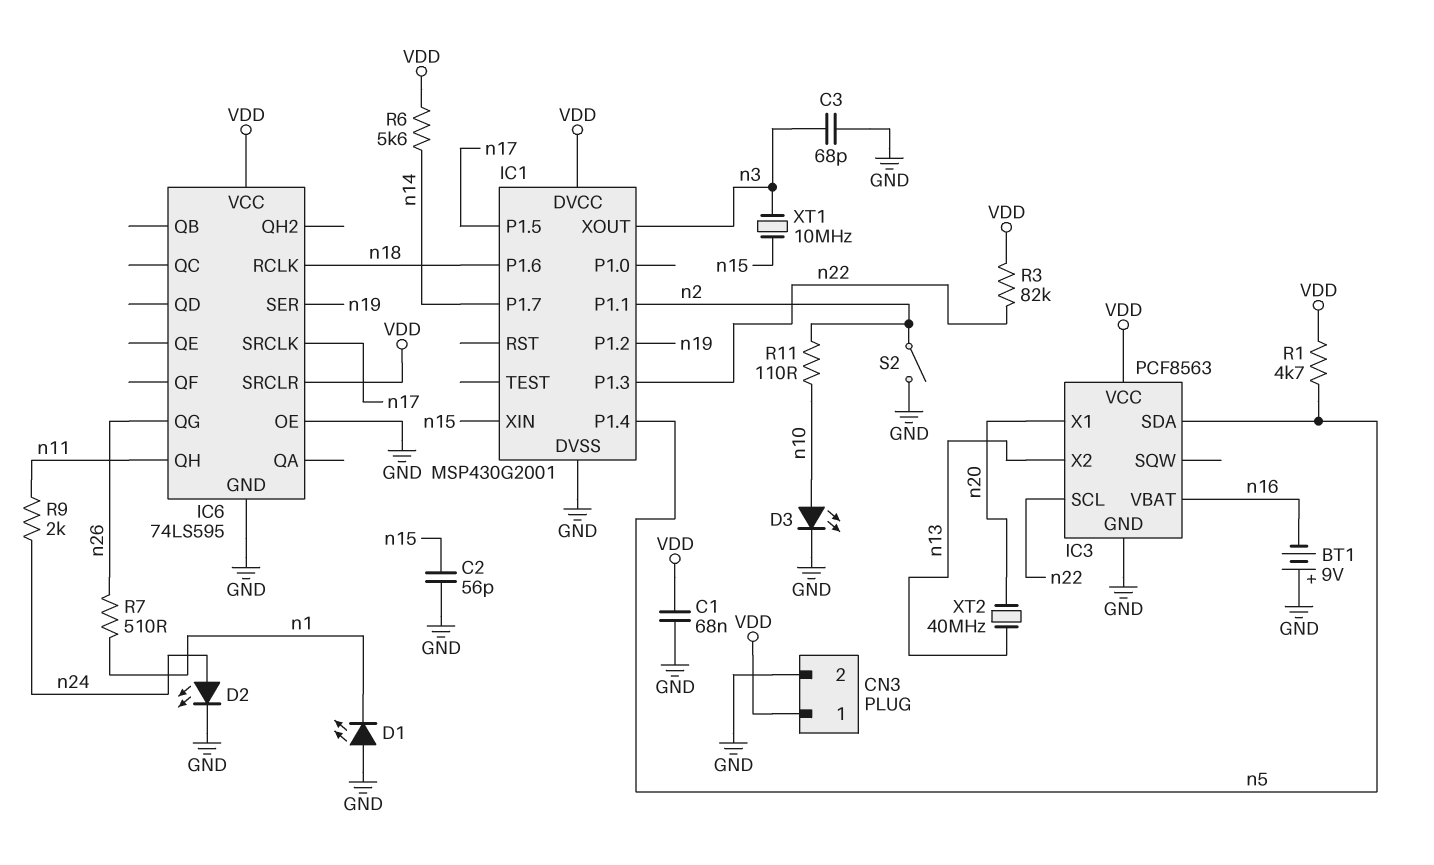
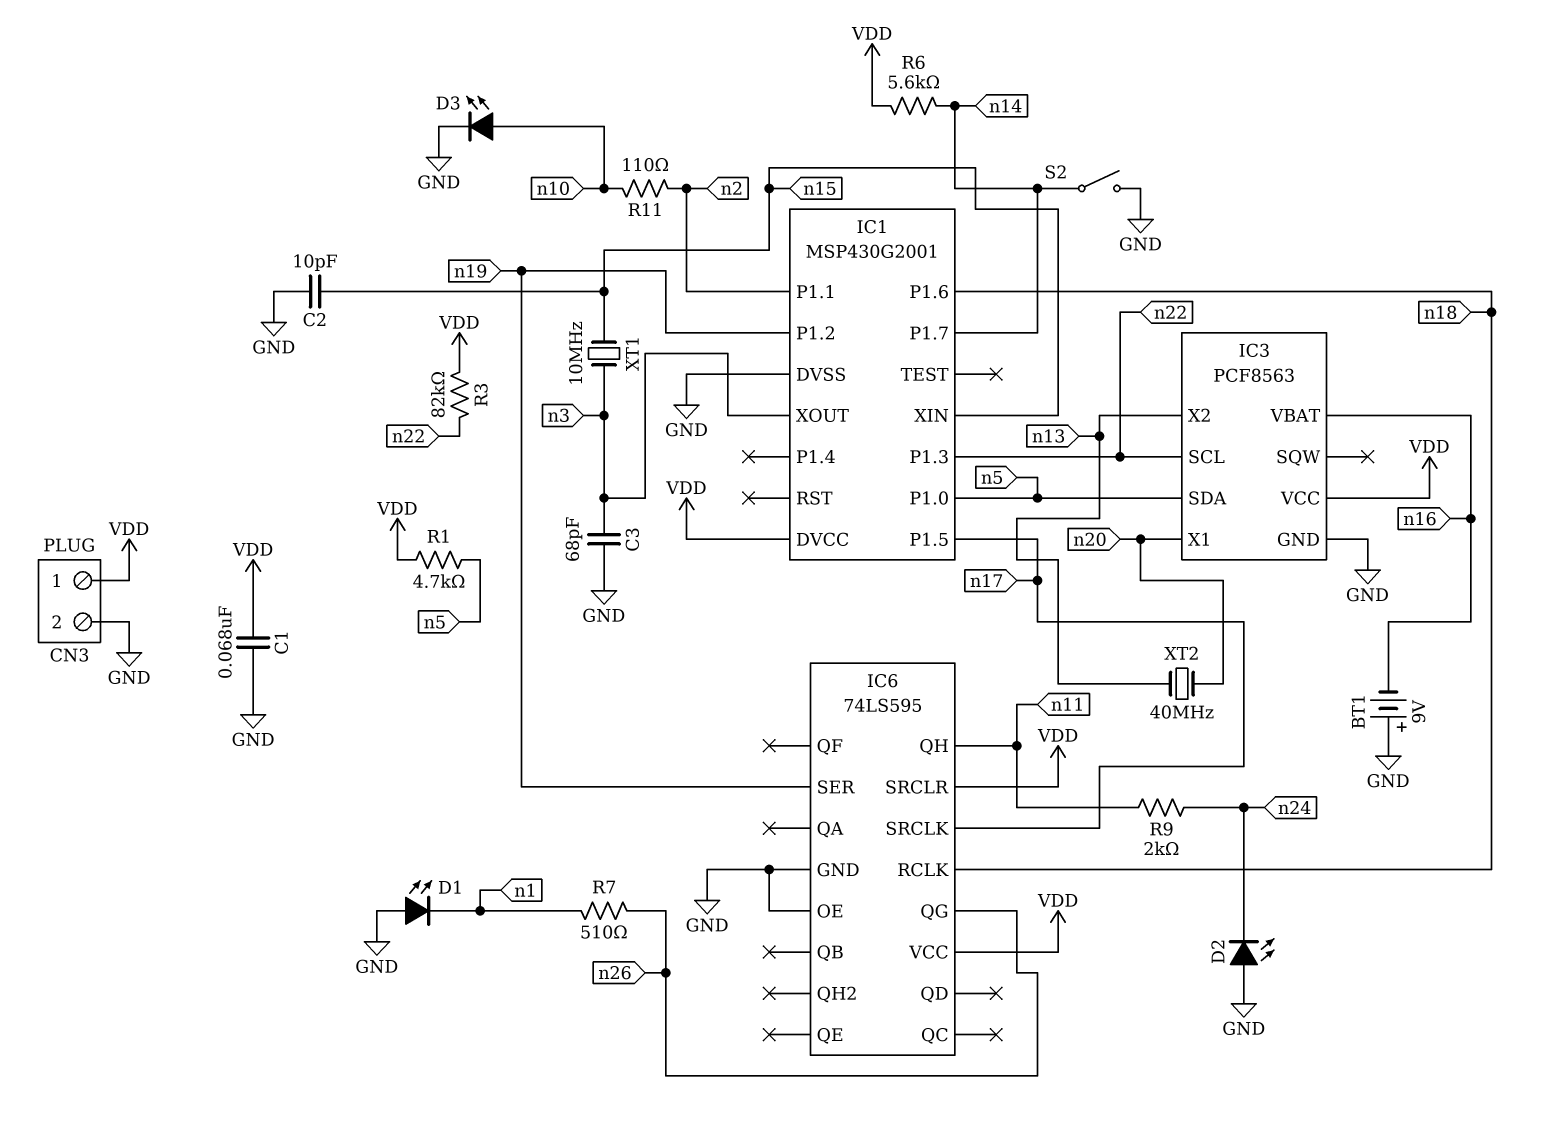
C2: 56pF (GND, n15) -> 10pF (GND, n15)
D2: LED (A n24, K GND) -> LED (A GND, K n24)
IC1 pin P1.0: none -> n5
IC1 pin P1.4: n5 -> none
S2: switch (GND, n2) -> switch (GND, n14)

